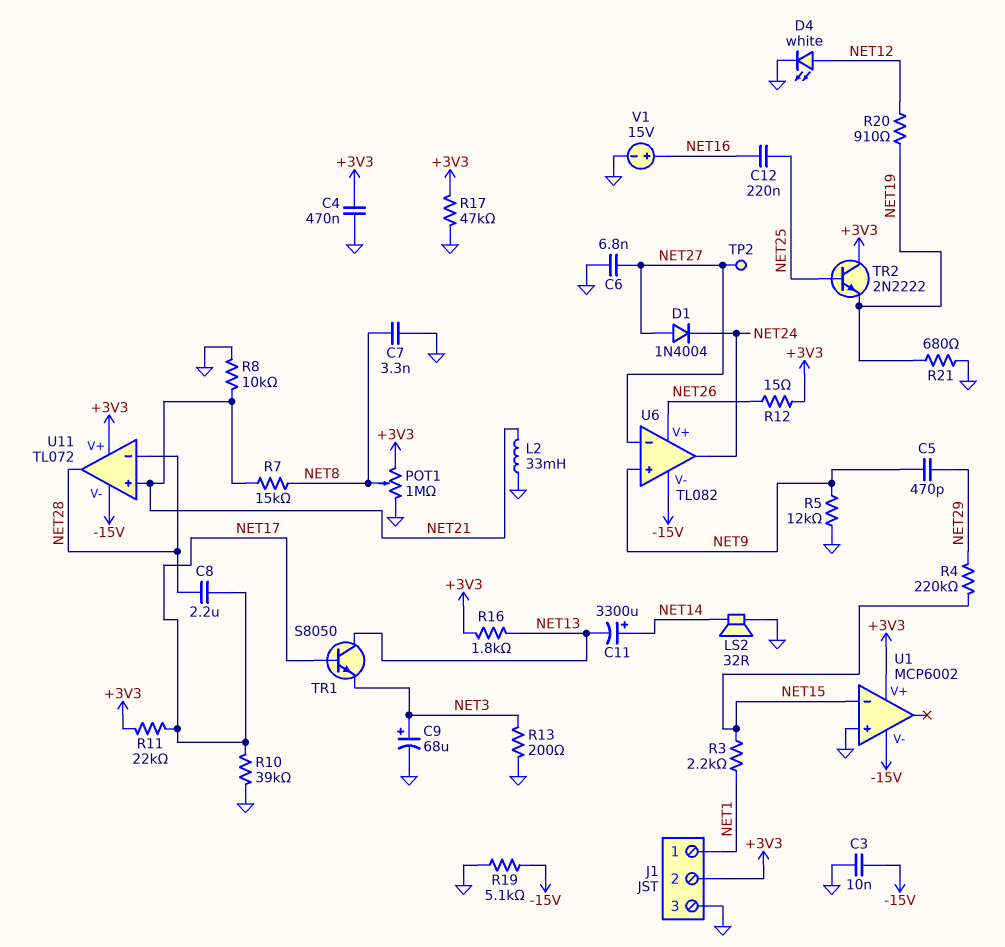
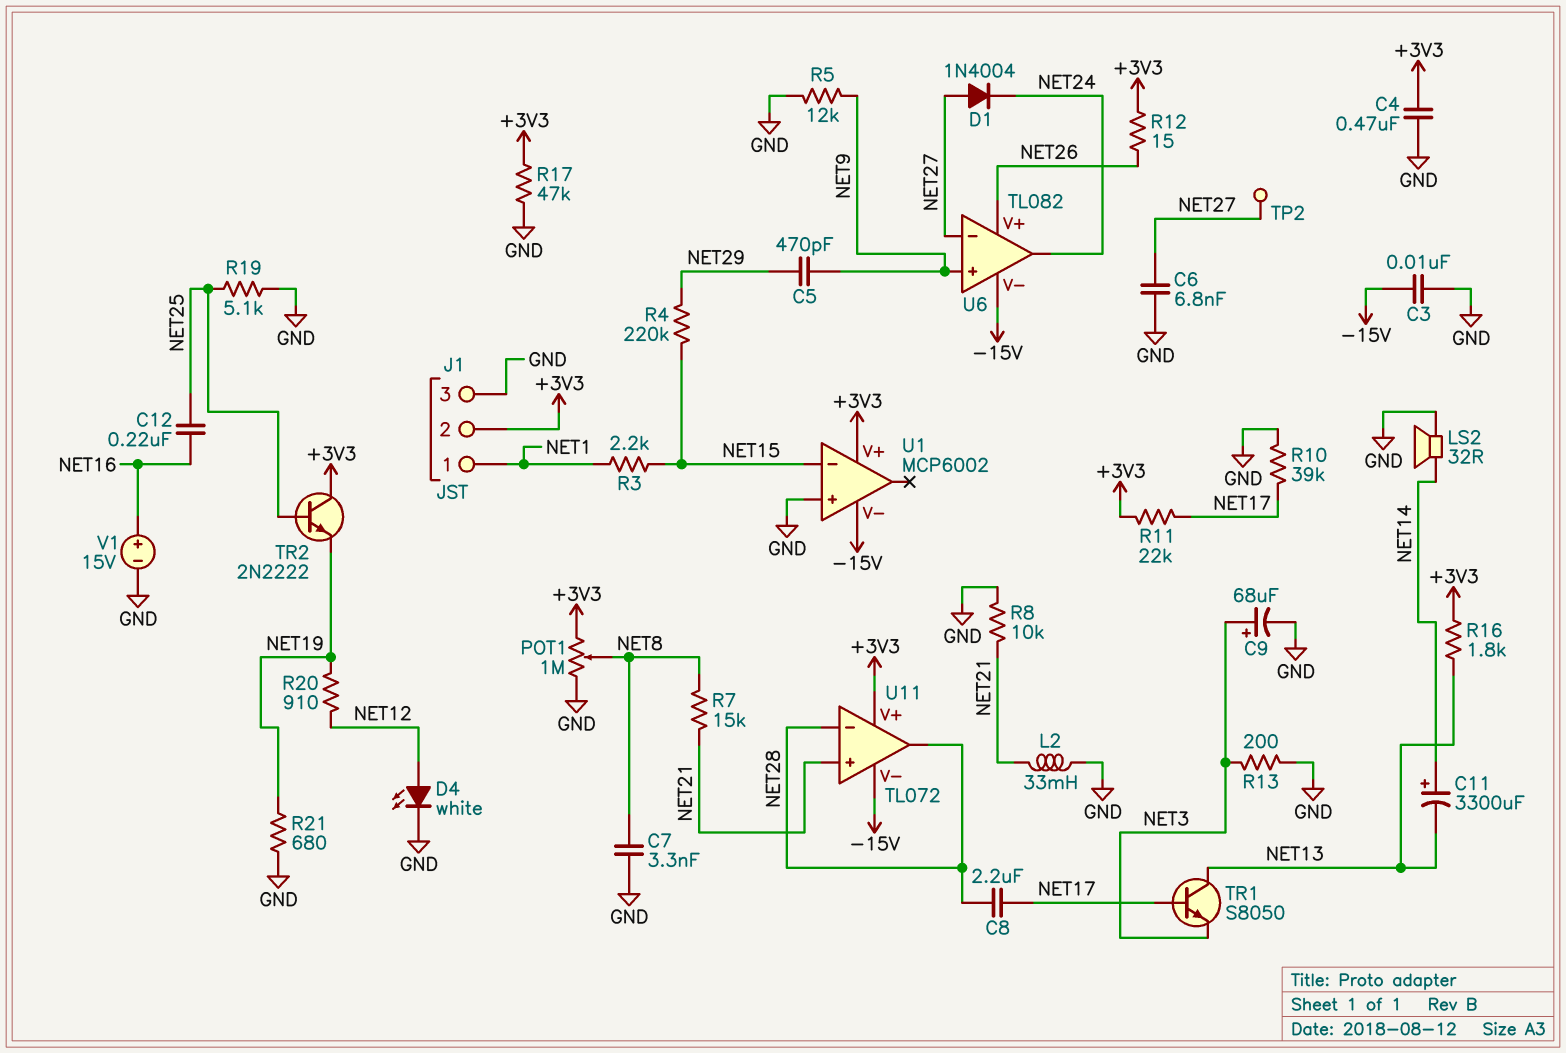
R19: 5.1k (-15V, GND) -> 5.1k (GND, NET25)

